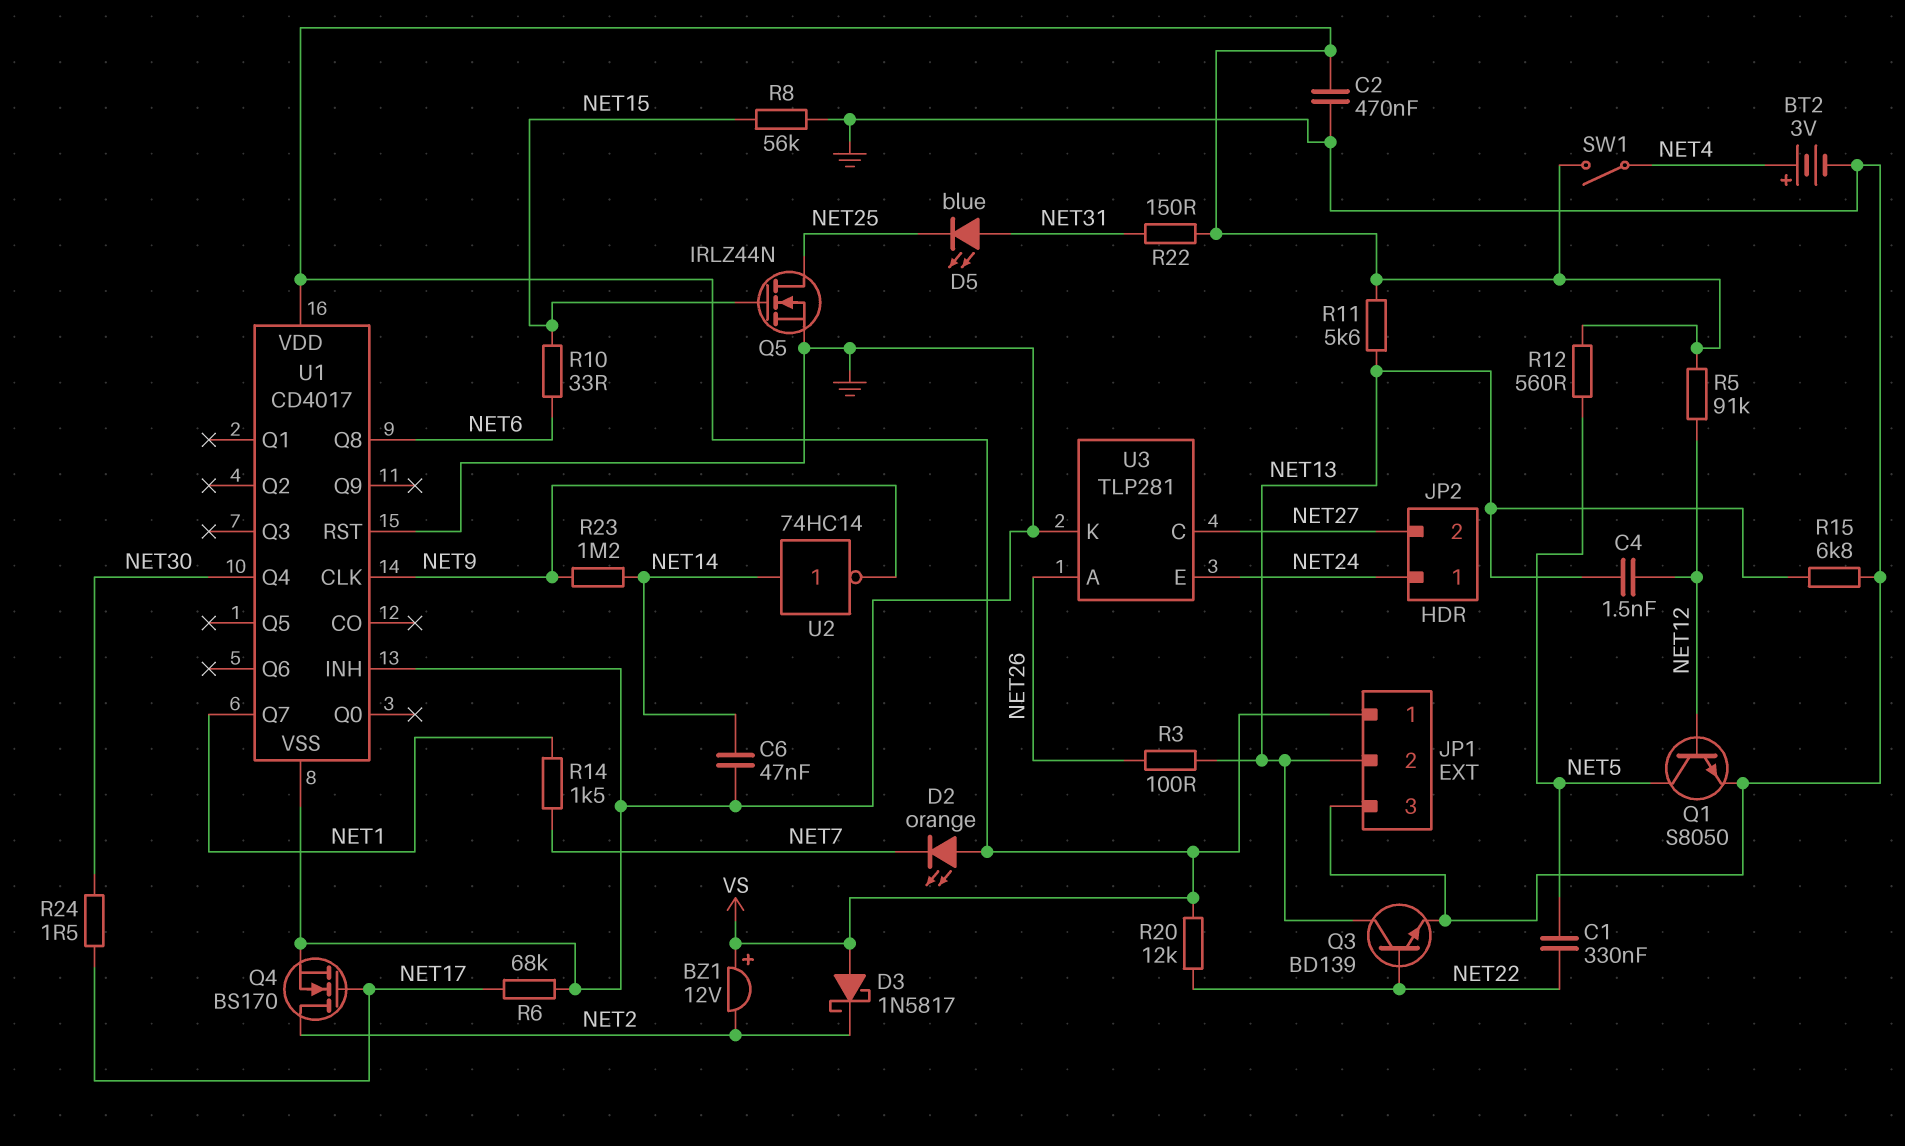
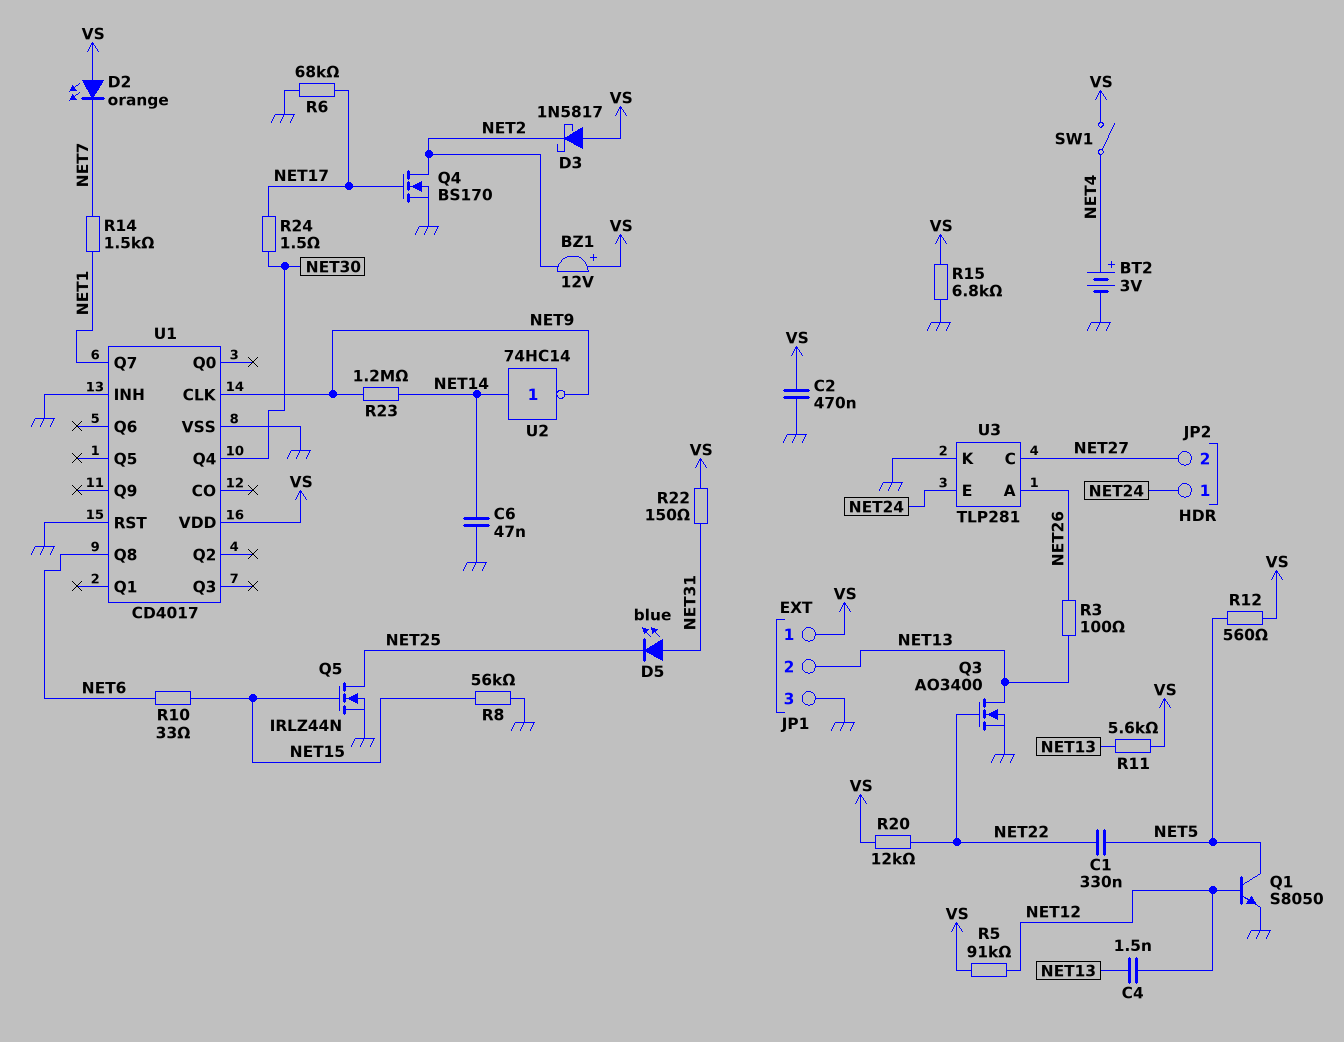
Q3: NPN BD139 (B NET22, C NET13, E GND) -> NMOS AO3400 (G NET22, D NET13, S GND)
R15: 6.8k (GND, NET13) -> 6.8k (GND, VS)

